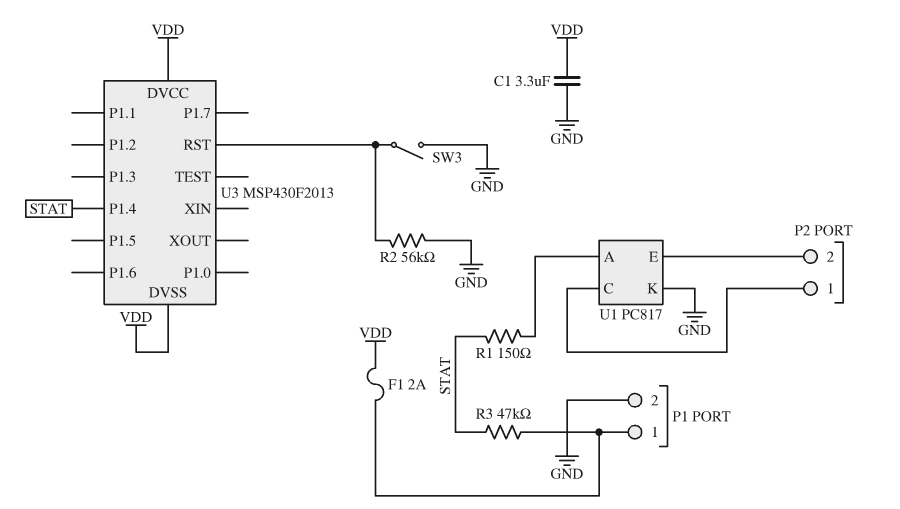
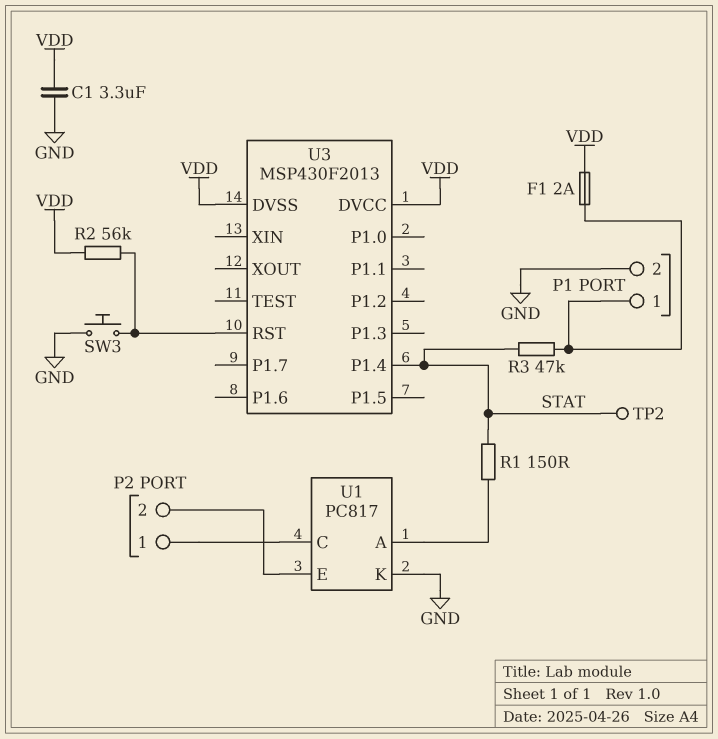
R2: 56k (GND, U3/RST) -> 56k (U3/RST, VDD)
SW3: switch (GND, U3/RST) -> button (GND, U3/RST)
TP2: none -> test point (STAT)

